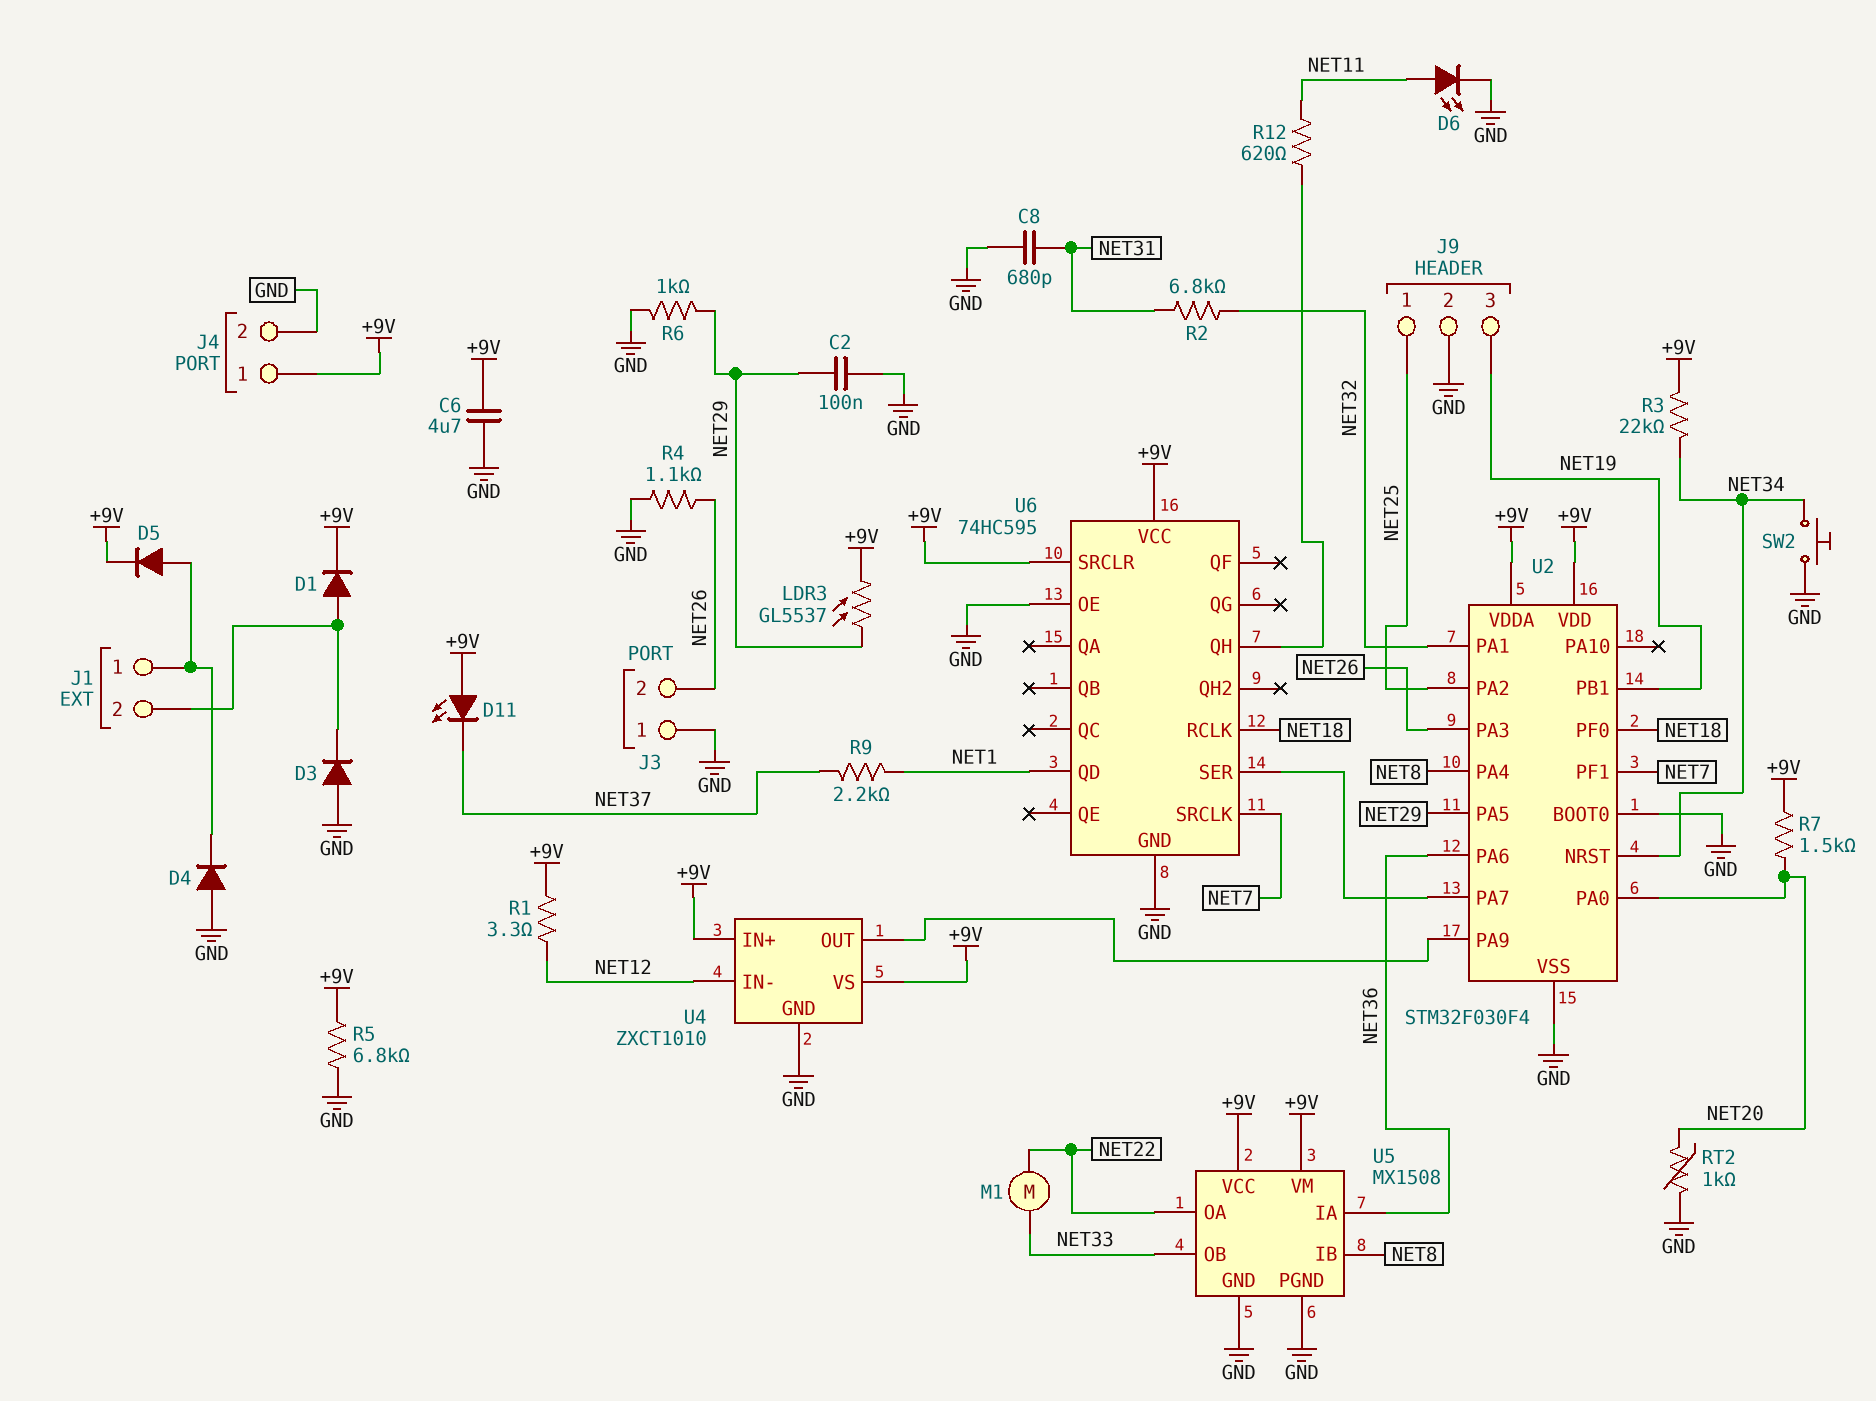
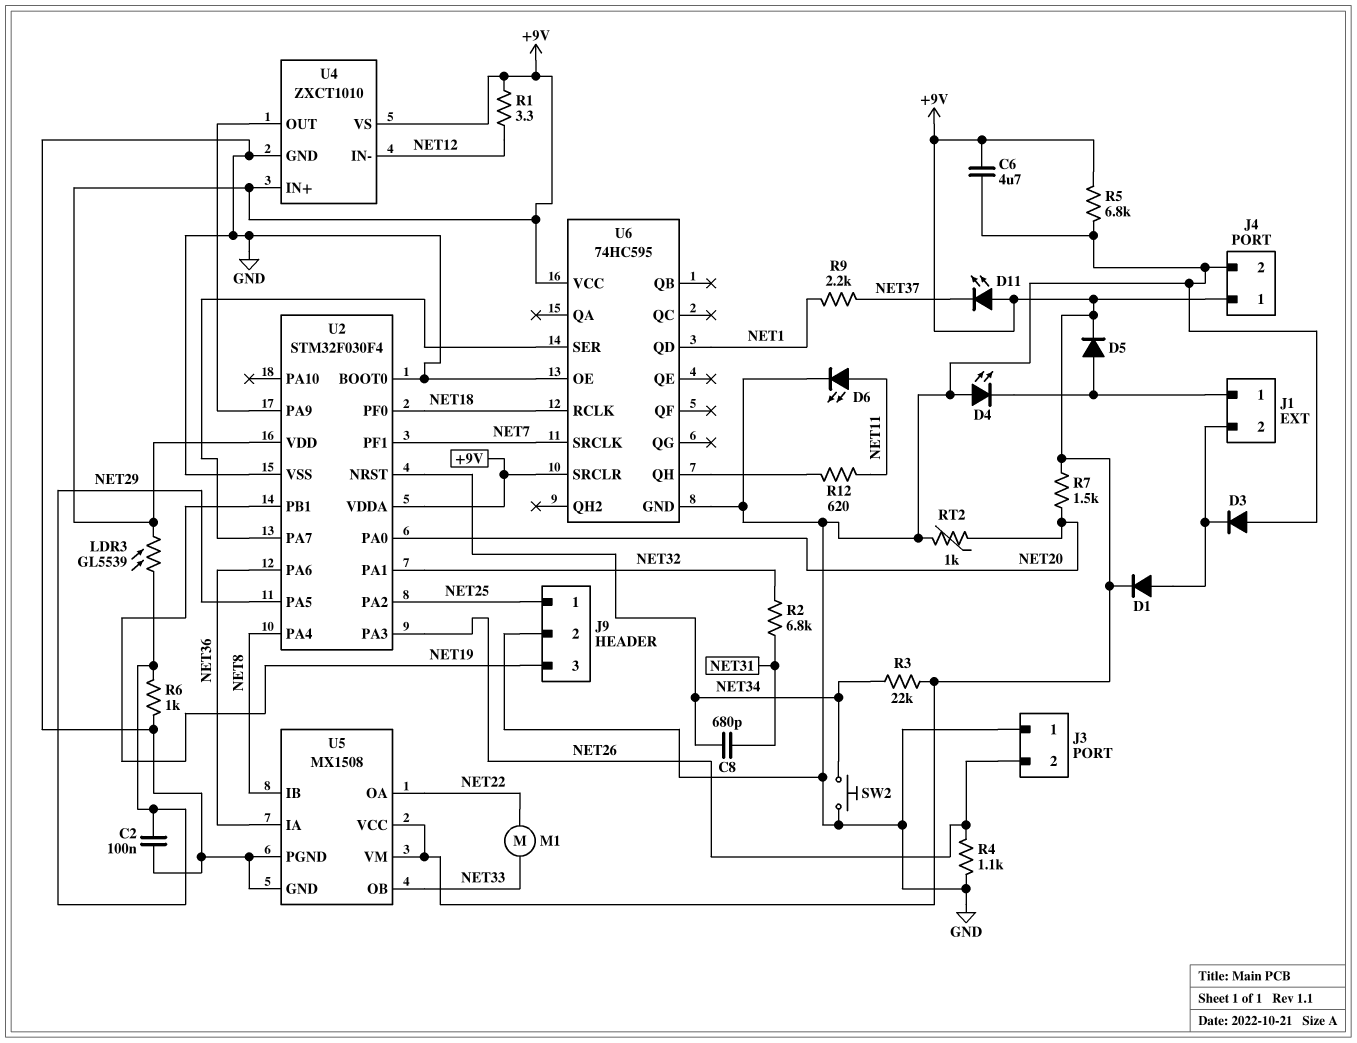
C8: 680pF (GND, NET31) -> 680pF (NET31, NET34)
D4: diode (A GND, K J1/1) -> LED (A GND, K J1/1)
LDR3: GL5537 (+9V, NET29) -> GL5539 (+9V, NET29)

